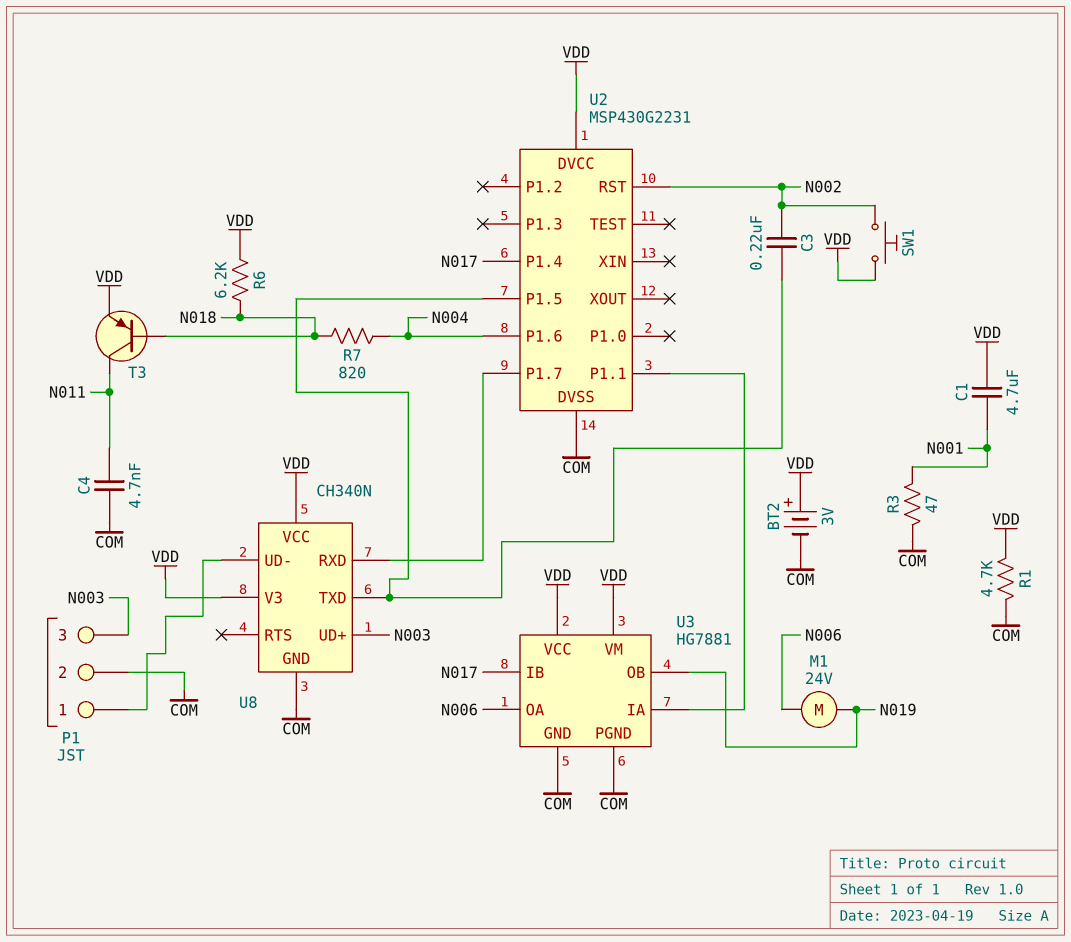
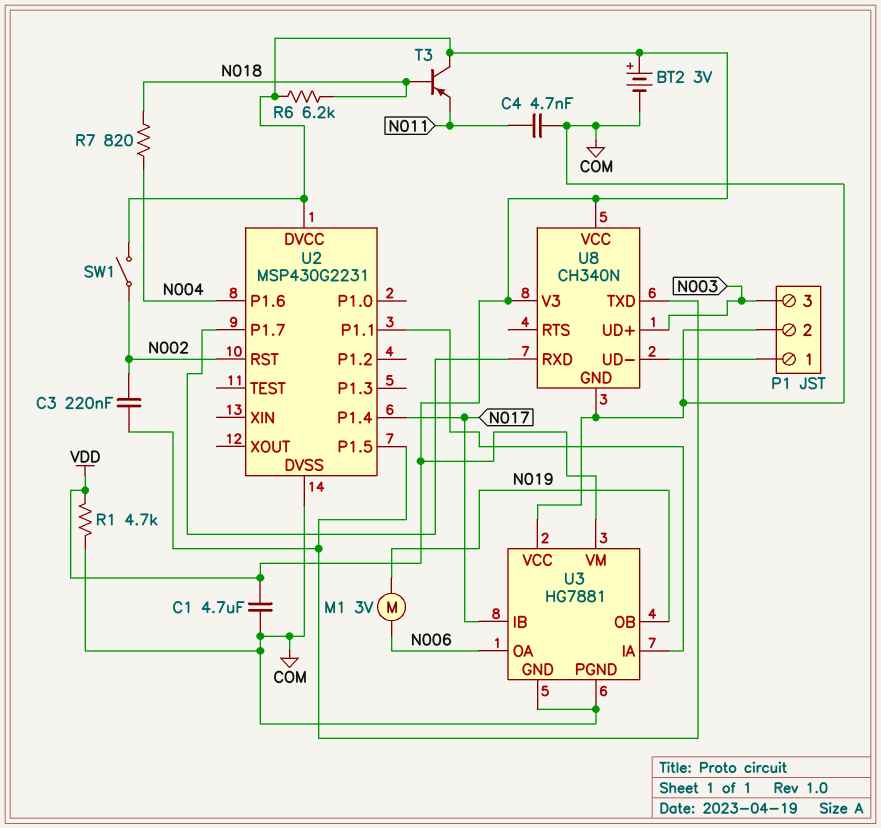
C1: 4.7uF (N001, VDD) -> 4.7uF (COM, VDD)
M1: motor 24V (N006, N019) -> motor 3V (N006, N019)
R3: 47 (COM, N001) -> none
SW1: button (N002, VDD) -> switch (N002, VDD)
T3: PNP (B N018, C N011, E VDD) -> PNP (B N018, C VDD, E N011)
U3 pin VCC: VDD -> COM

